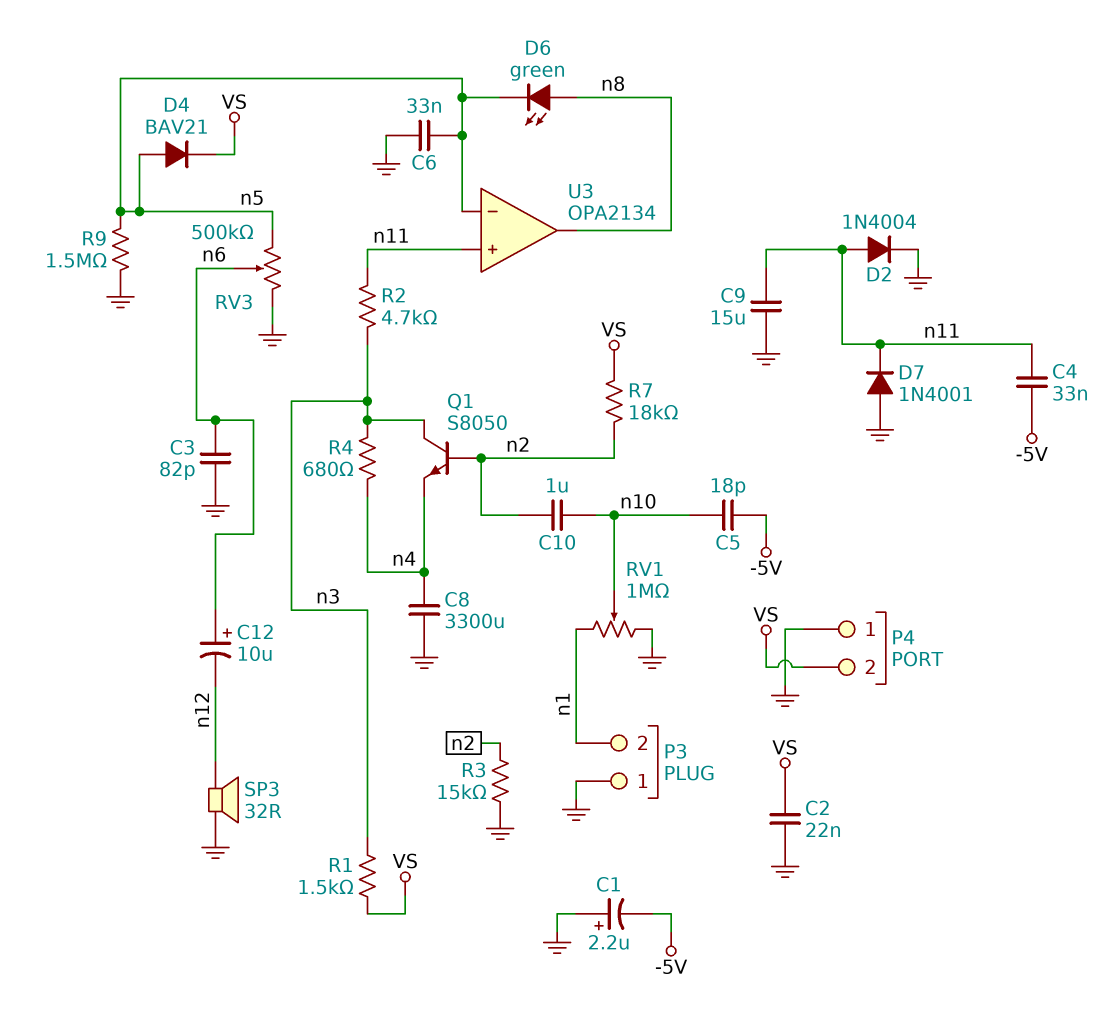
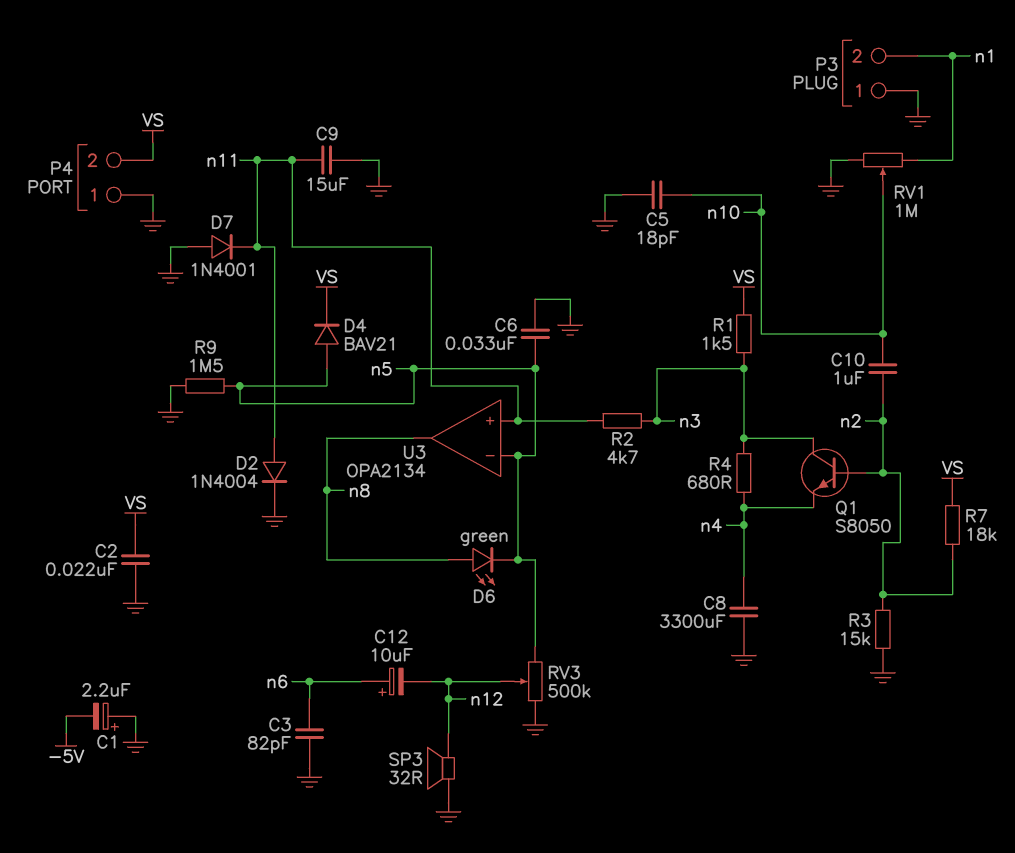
C4: 33nF (-5V, n11) -> none
C5: 18pF (-5V, n10) -> 18pF (GND, n10)
RV3: 500k (GND, n5, wiper n6) -> 500k (GND, n5, wiper n12)

